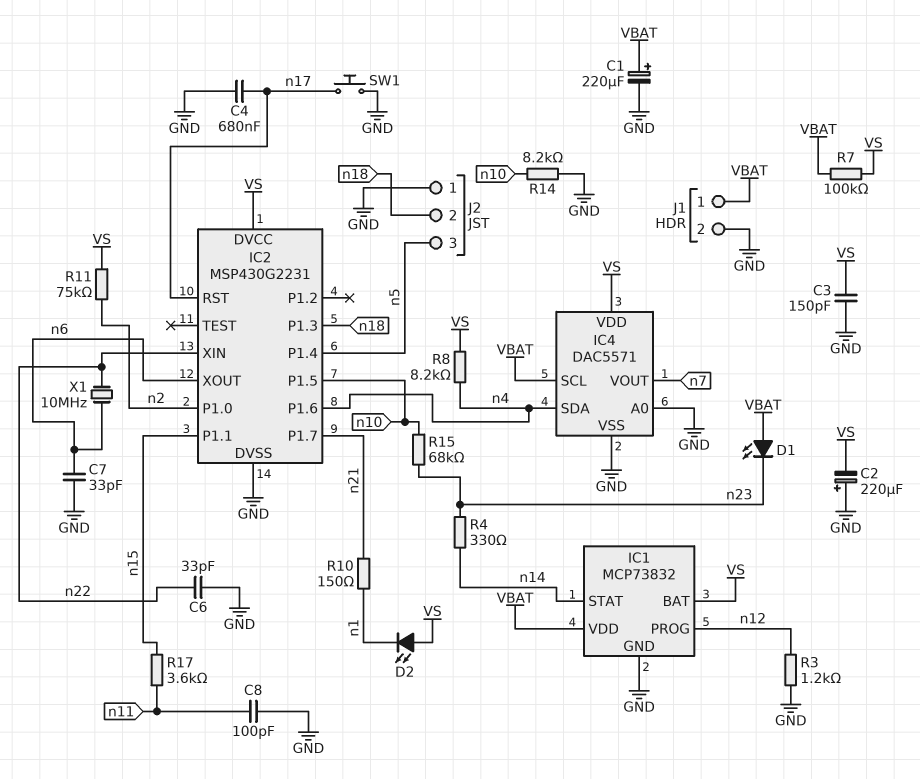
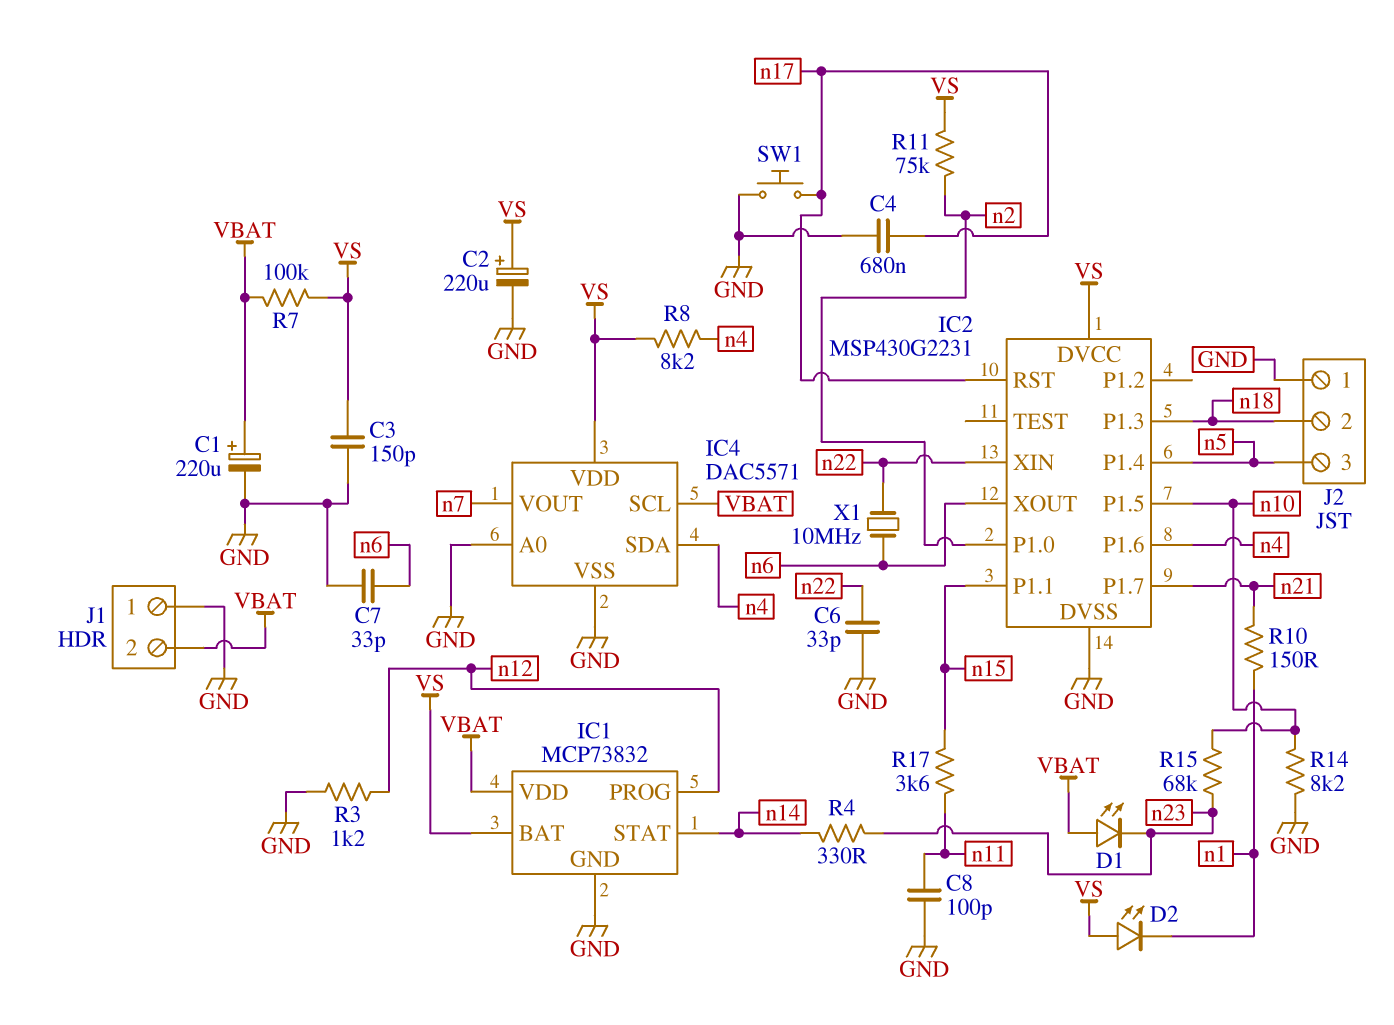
C2: 220uF (plus GND, minus VS) -> 220uF (plus VS, minus GND)
J1 pin 1: VBAT -> GND
J1 pin 2: GND -> VBAT

